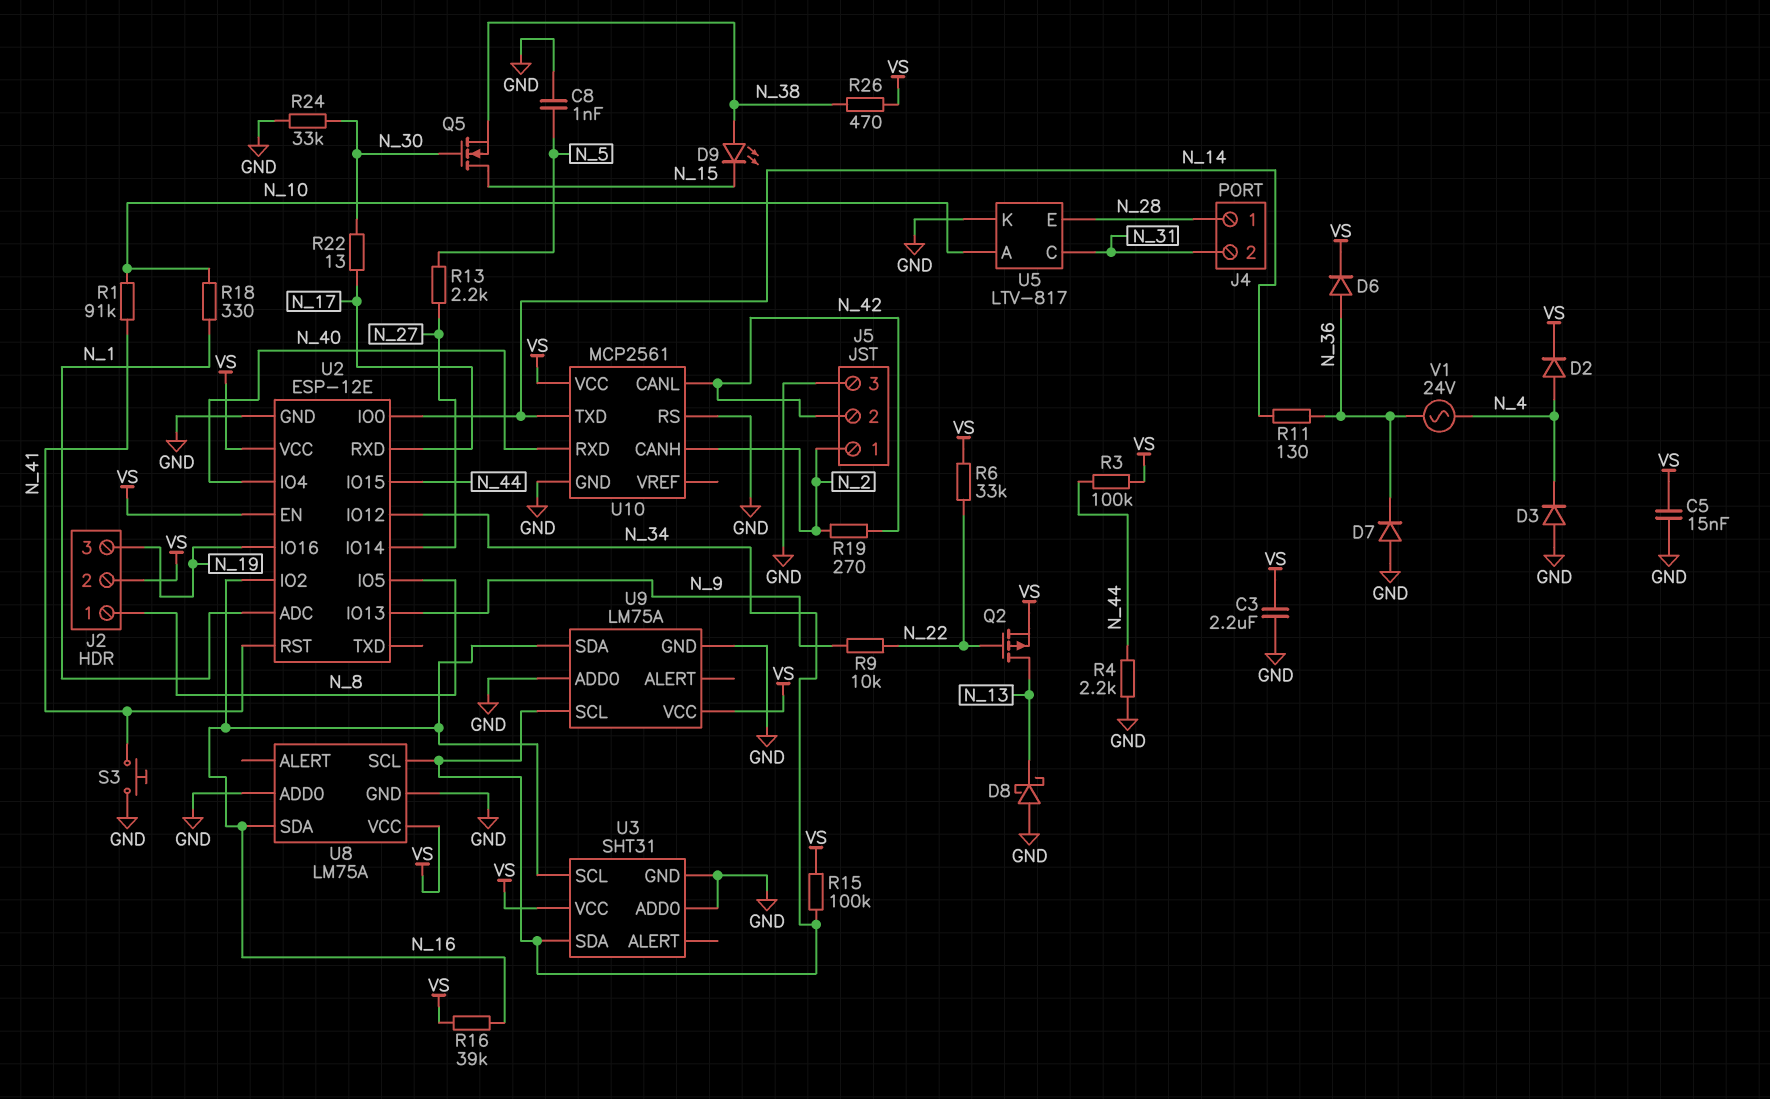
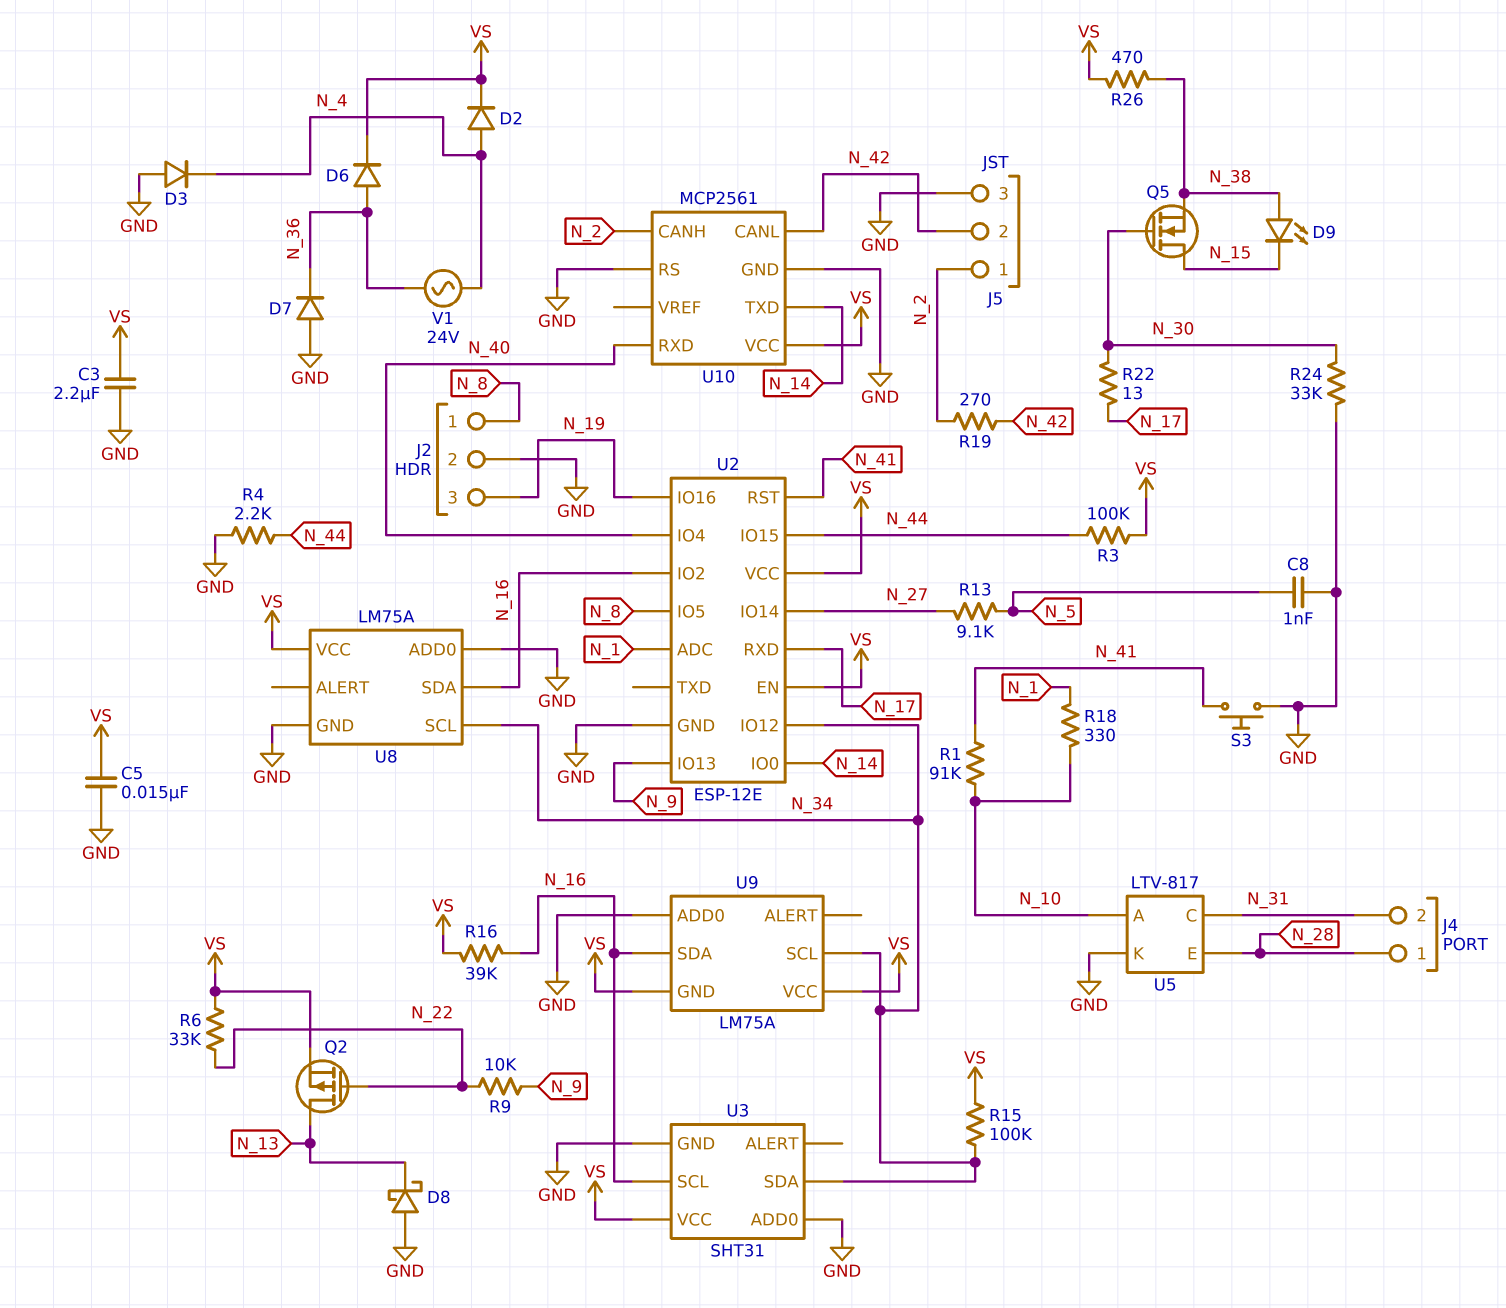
J2 pin 2: VS -> GND
R11: 130 (N_14, N_36) -> none
R13: 2.2k (N_5, N_27) -> 9.1k (N_5, N_27)
U9 pin GND: GND -> VS

